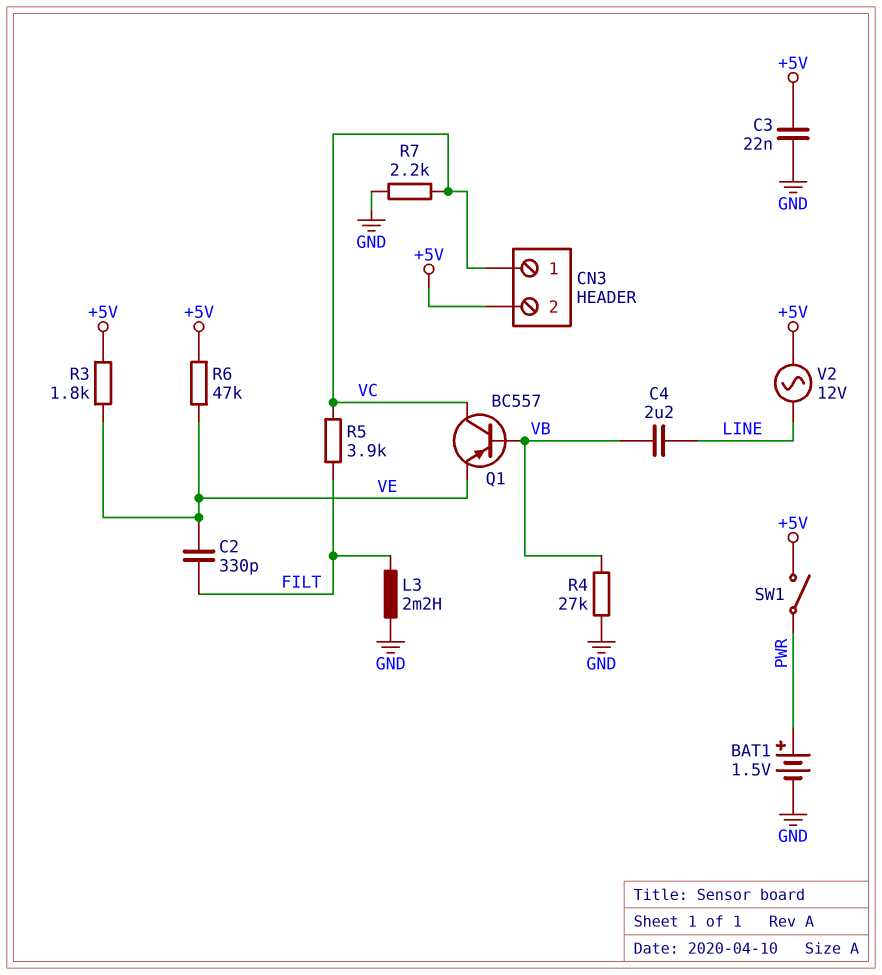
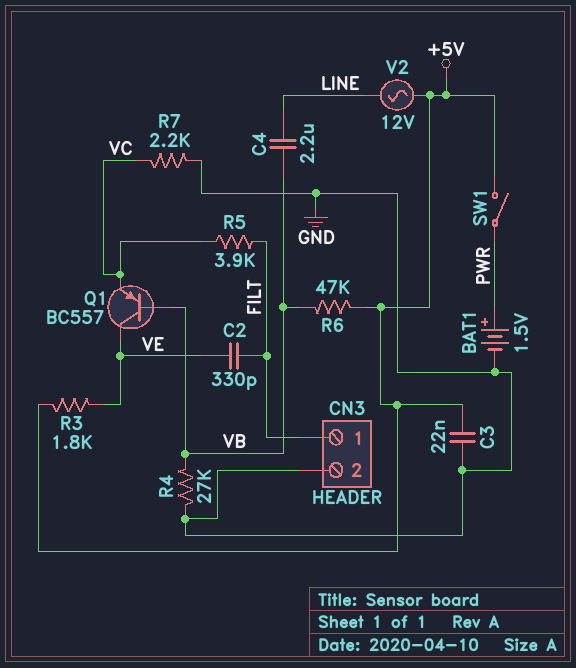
CN3 pin 1: VC -> FILT
CN3 pin 2: +5V -> GND
L3: 2.2mH (FILT, GND) -> none
Q1: PNP BC557 (B VB, C VC, E VE) -> PNP BC557 (B VB, C VE, E VC)
R6: 47k (+5V, VE) -> 47k (+5V, VB)

